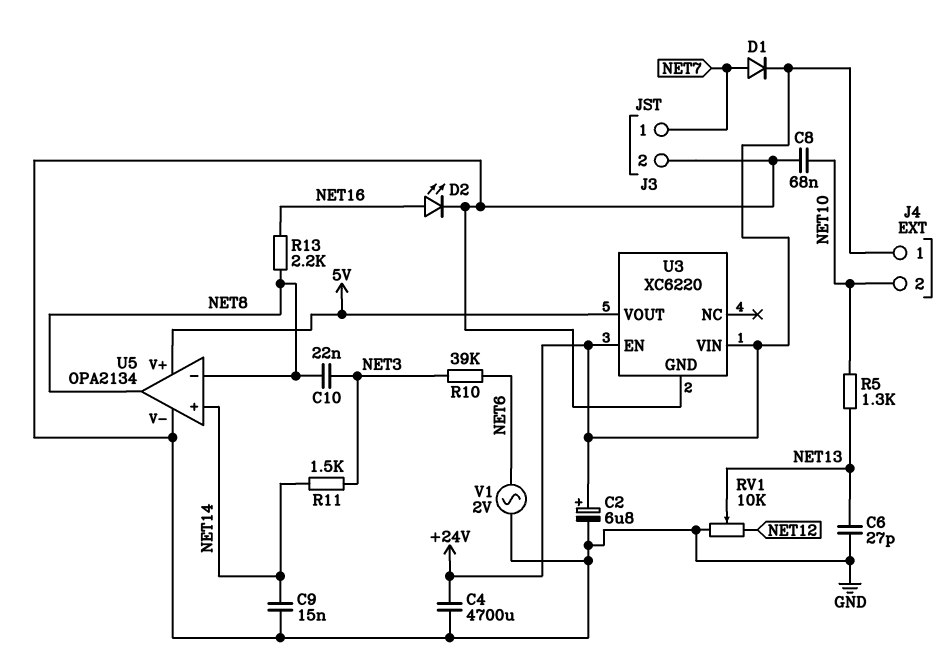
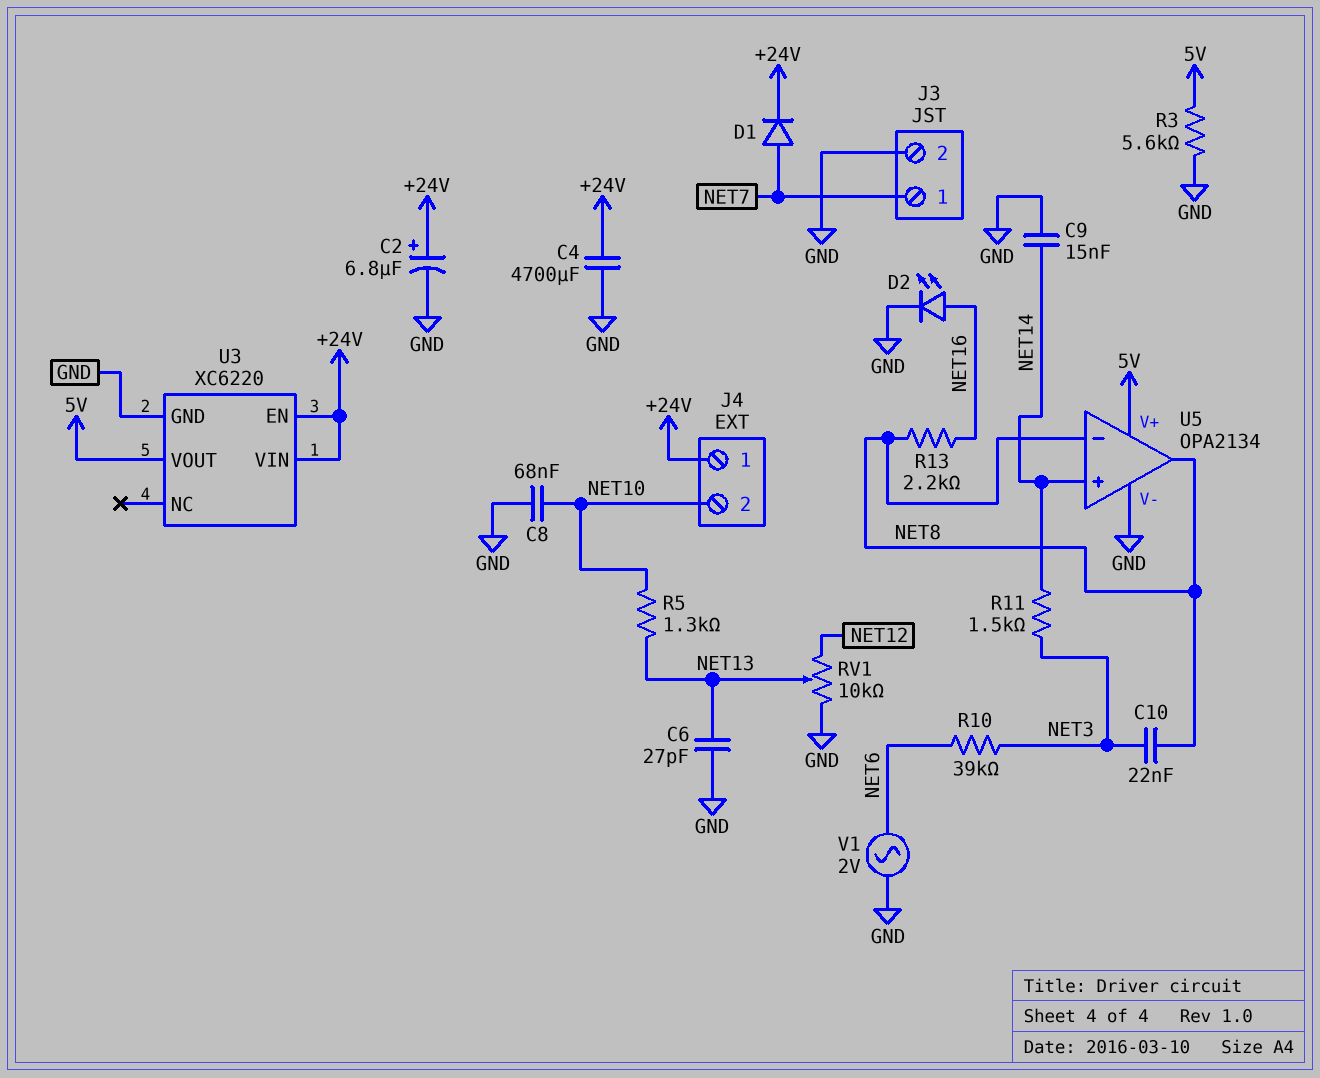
R3: none -> 5.6k (5V, GND)

